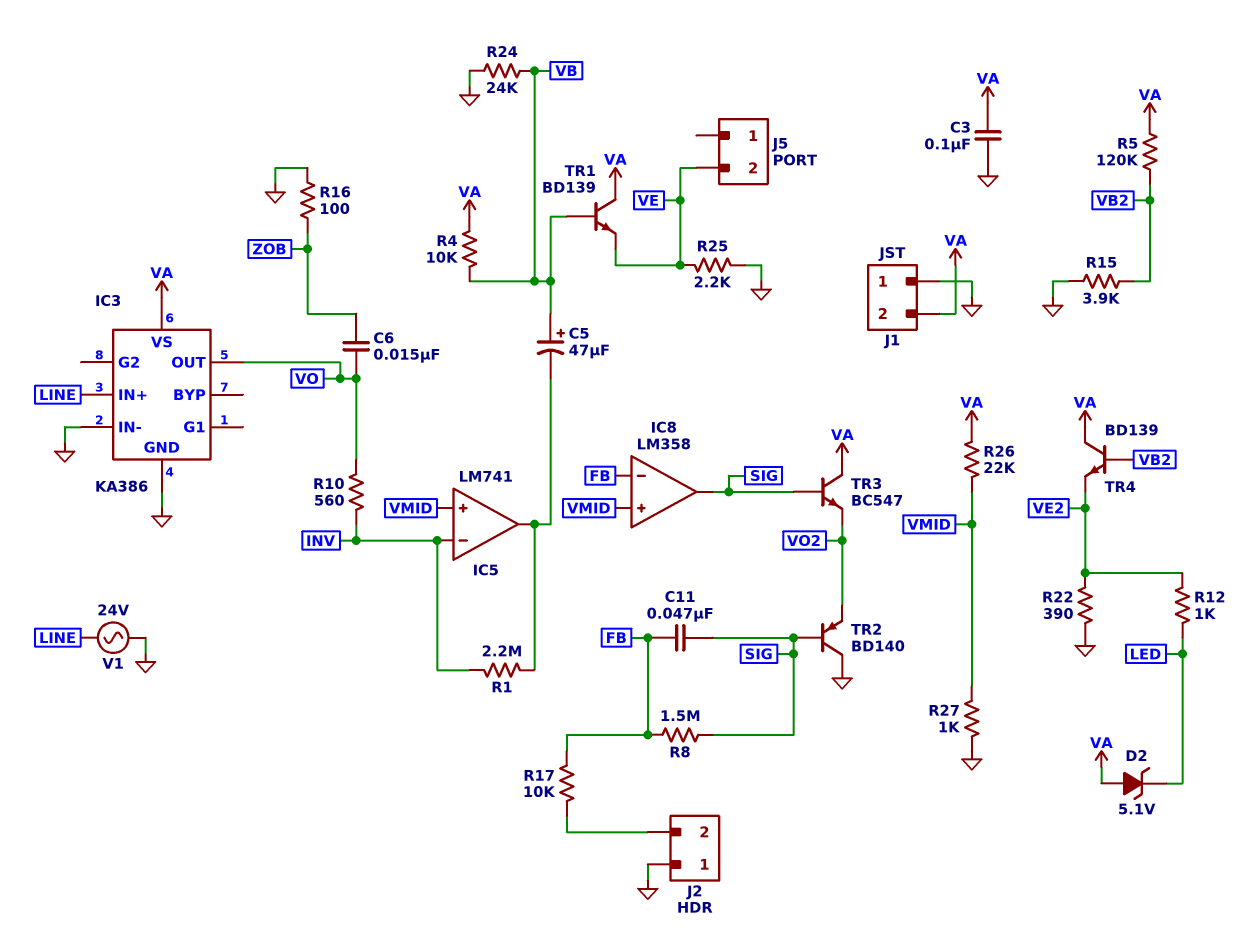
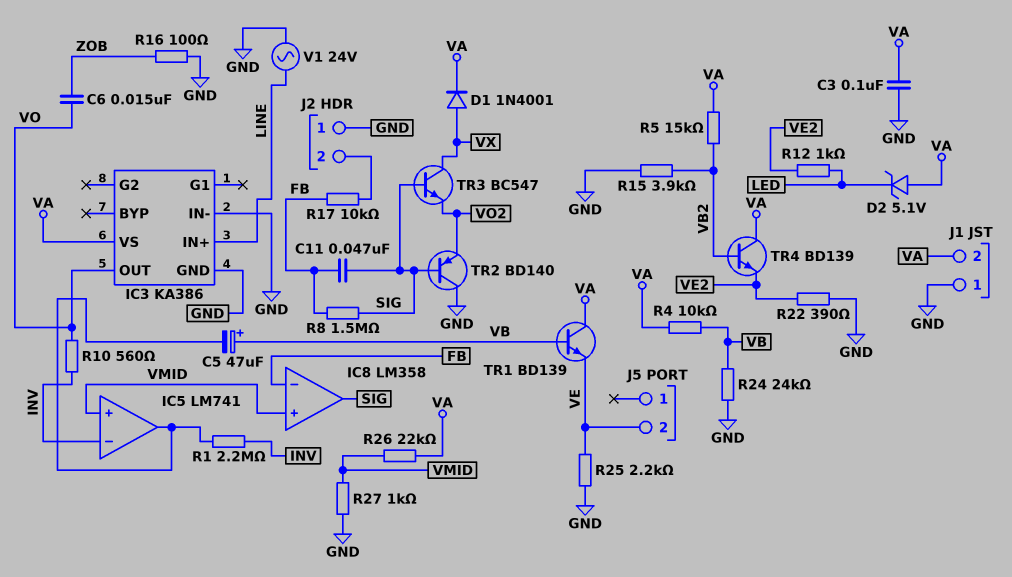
D1: none -> diode 1N4001 (A VX, K VA)
R5: 120k (VA, VB2) -> 15k (VA, VB2)
TR3: NPN BC547 (B SIG, C VA, E VO2) -> NPN BC547 (B SIG, C VX, E VO2)

